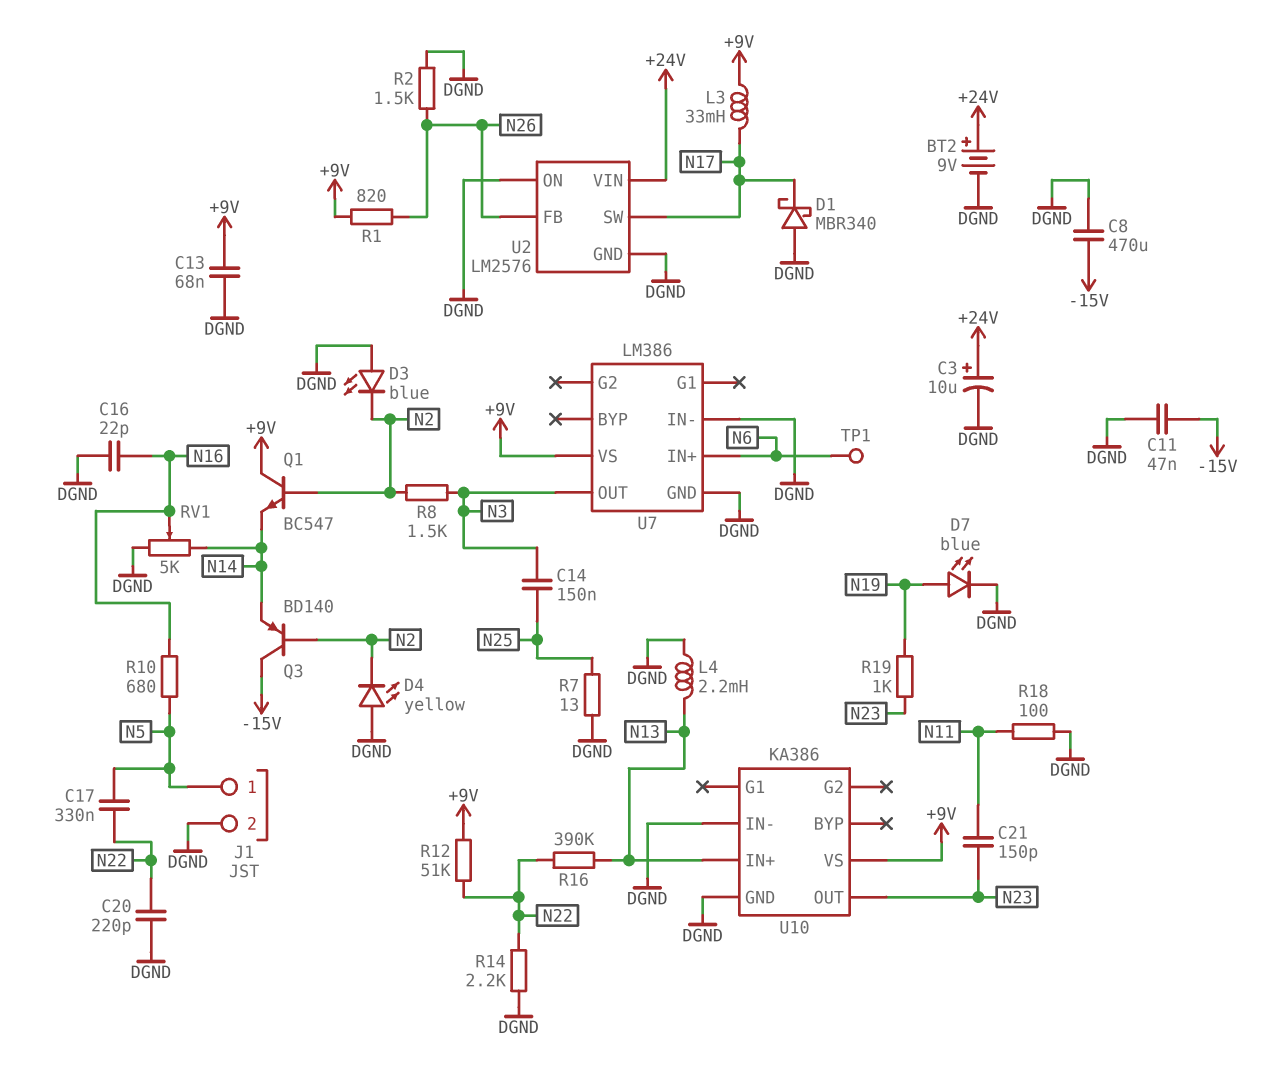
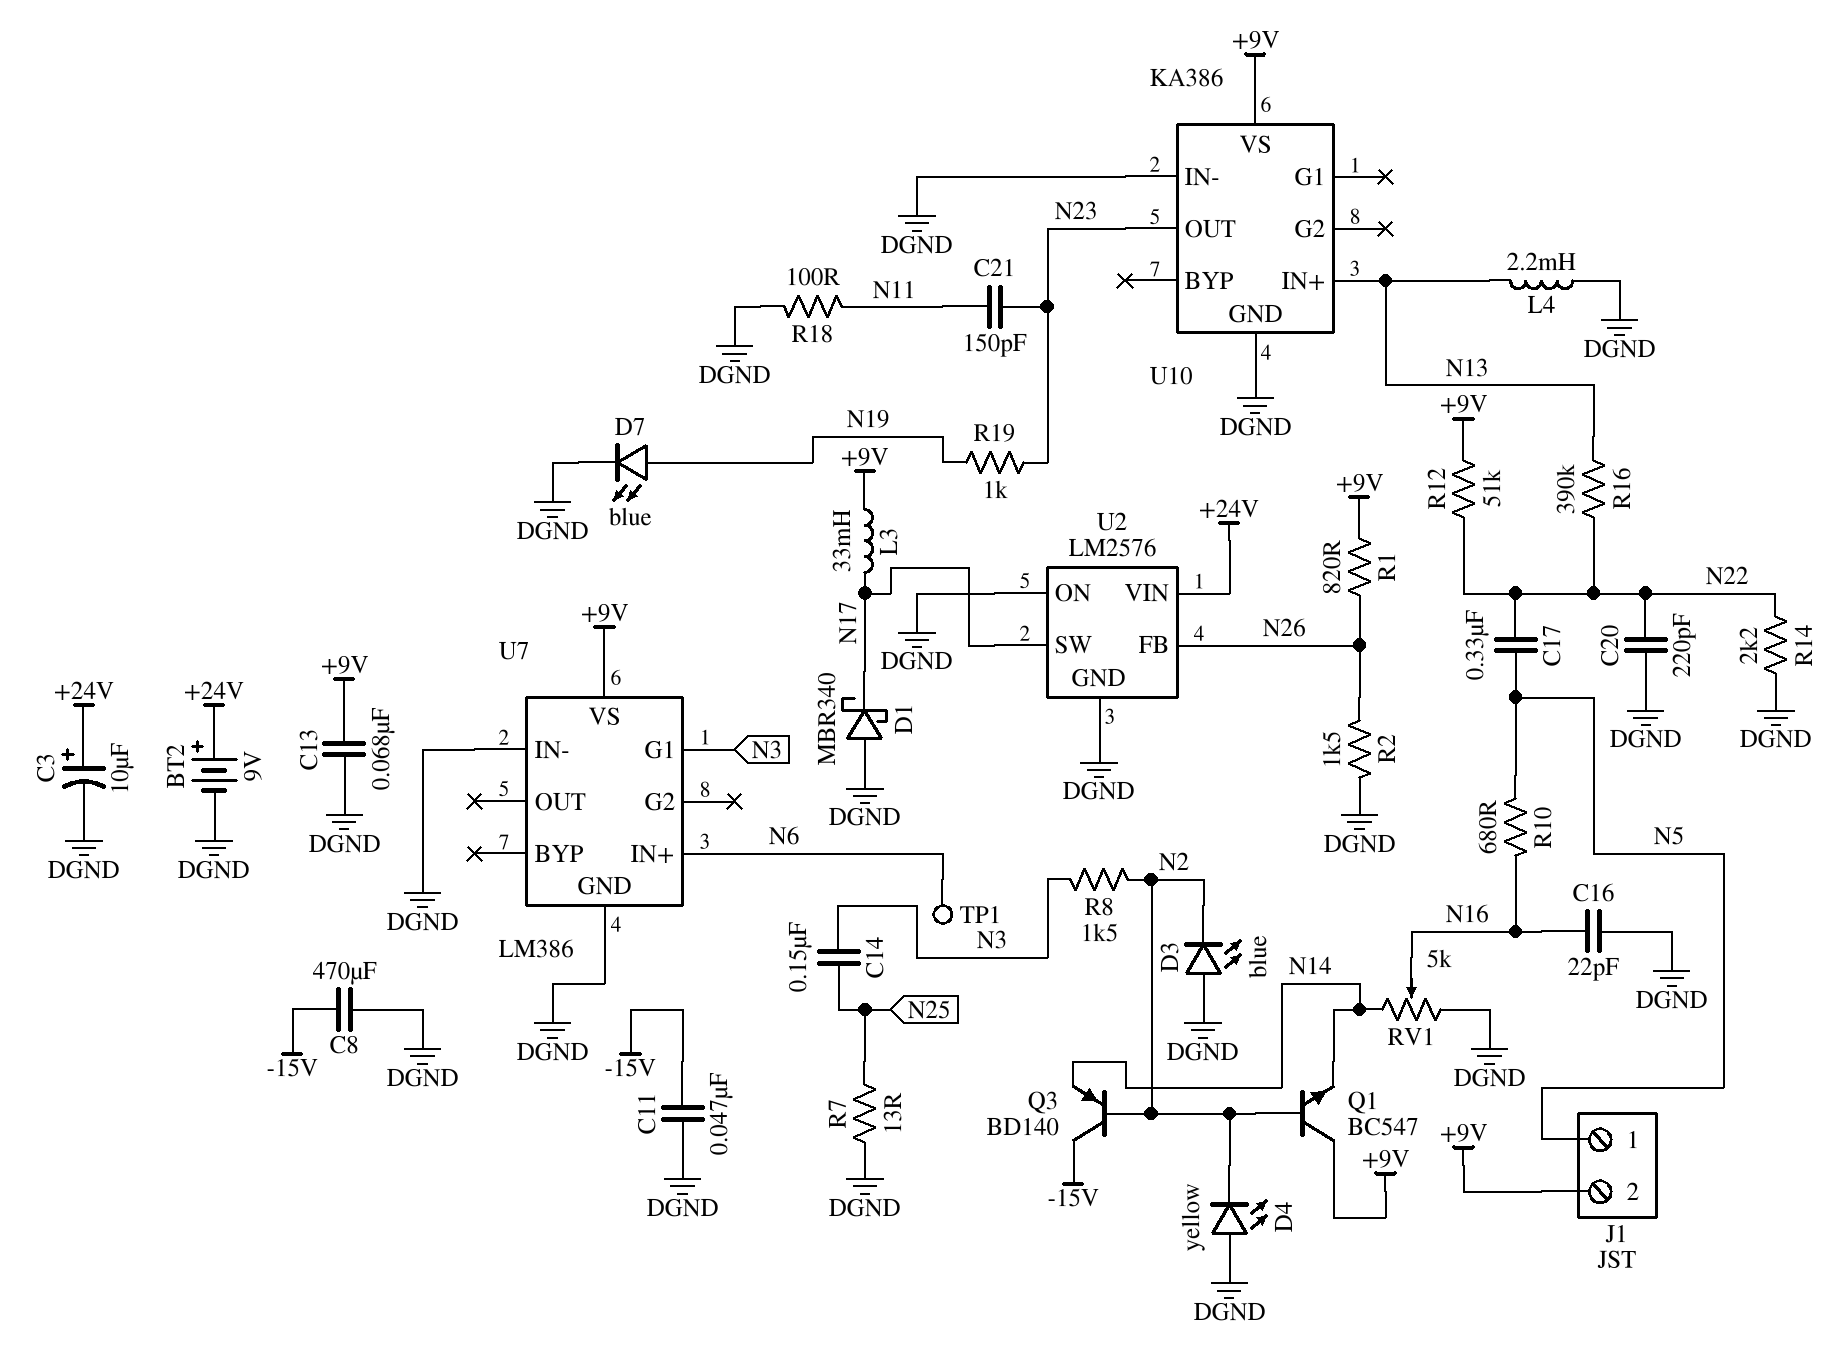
J1 pin 2: DGND -> +9V
U7 pin G1: none -> N3
U7 pin OUT: N3 -> none

